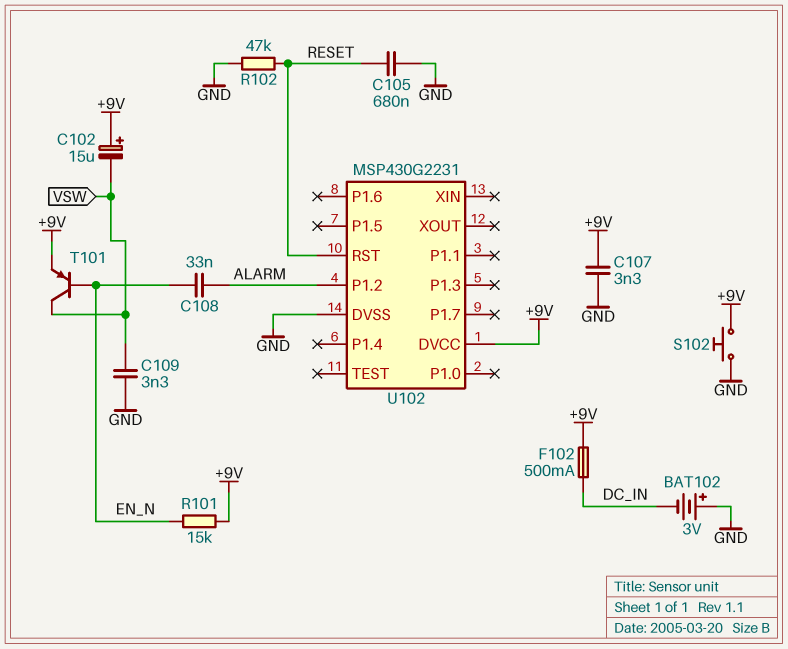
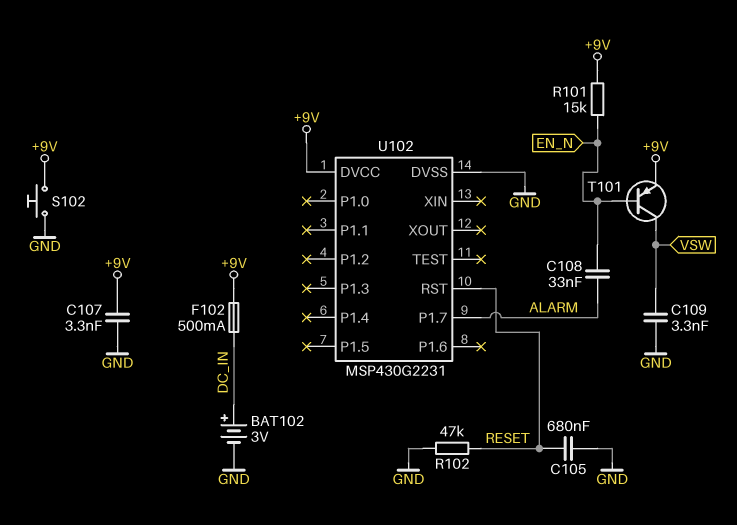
BAT102: 3V (plus GND, minus DC_IN) -> 3V (plus DC_IN, minus GND)
C102: 15uF (plus +9V, minus VSW) -> none
U102 pin P1.2: ALARM -> none
U102 pin P1.7: none -> ALARM

